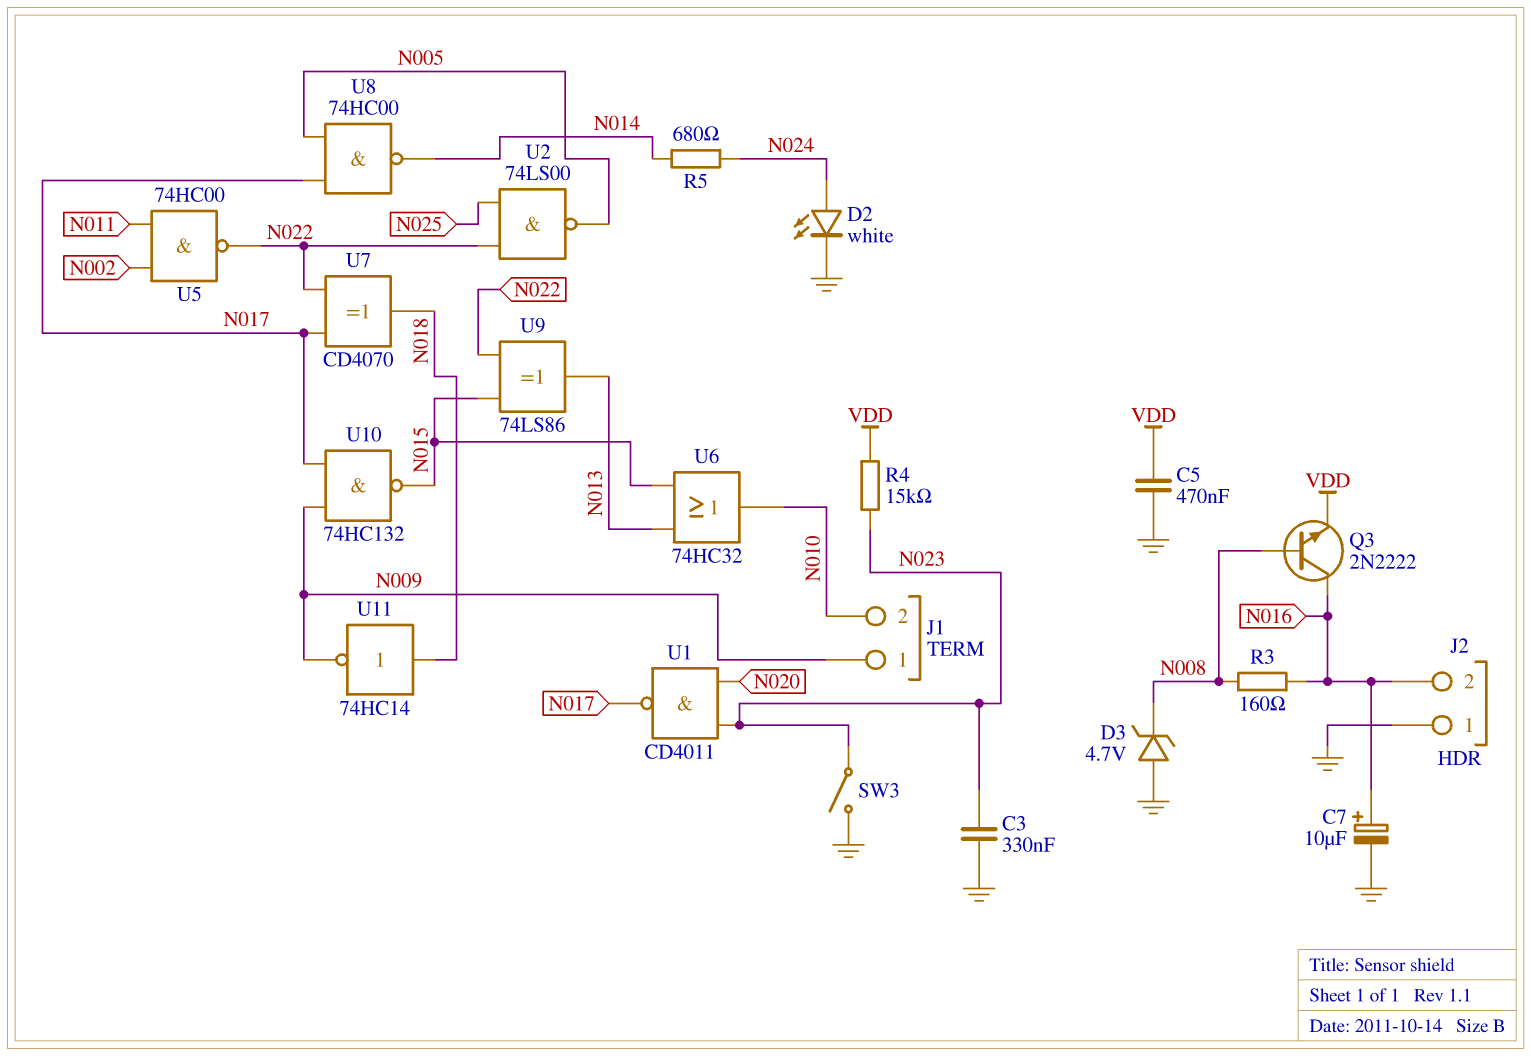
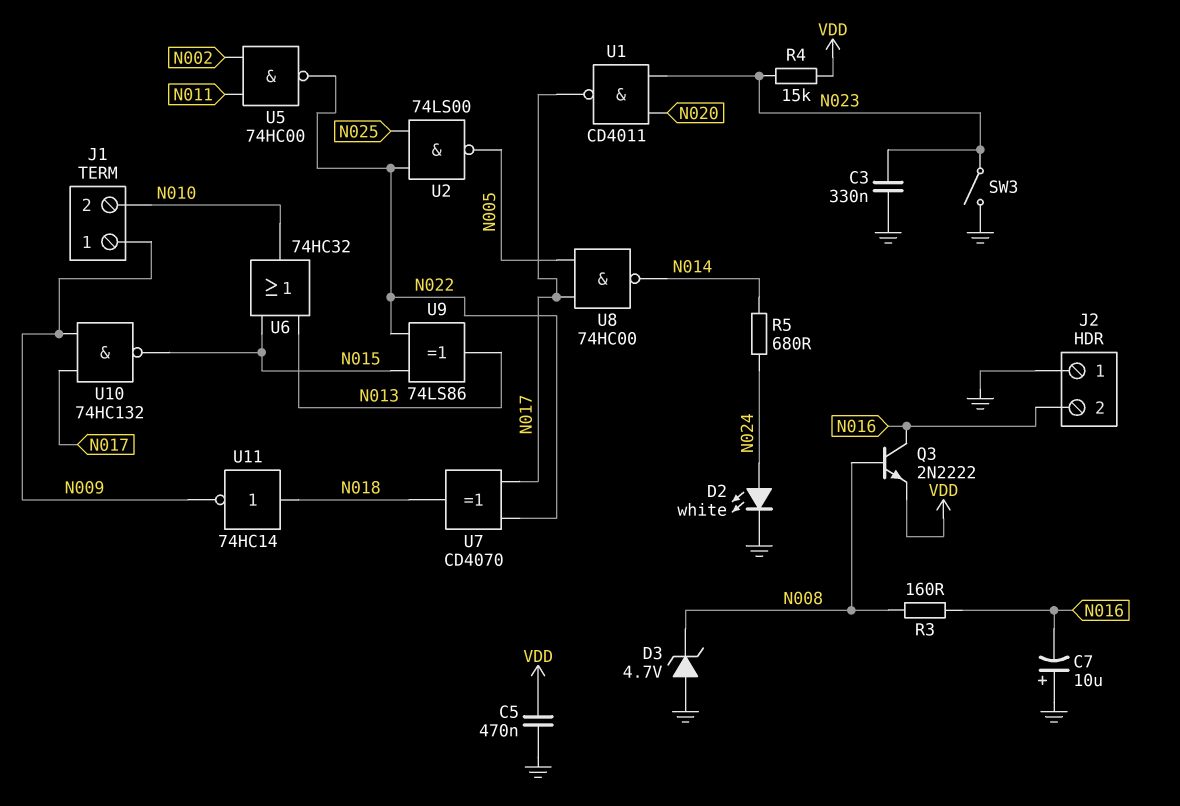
C7: 10uF (plus N016, minus GND) -> 10uF (plus GND, minus N016)

